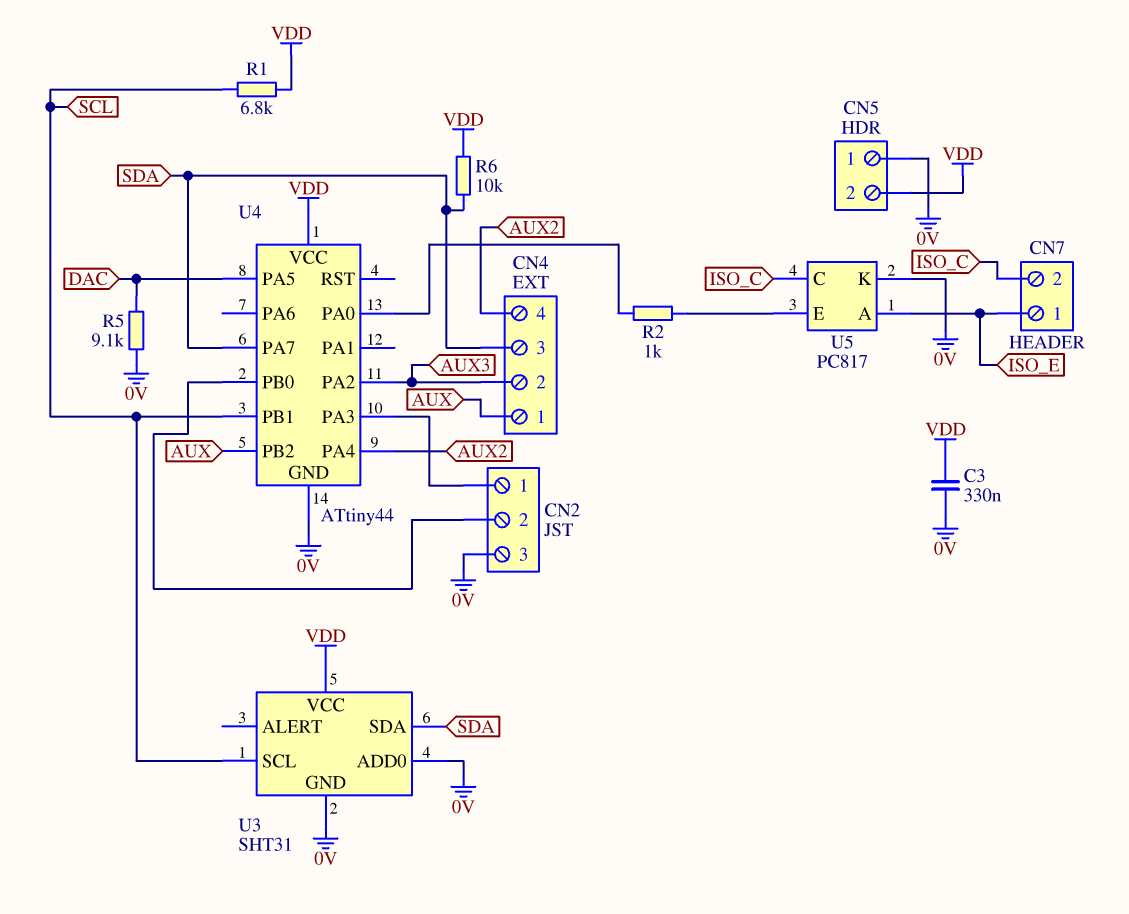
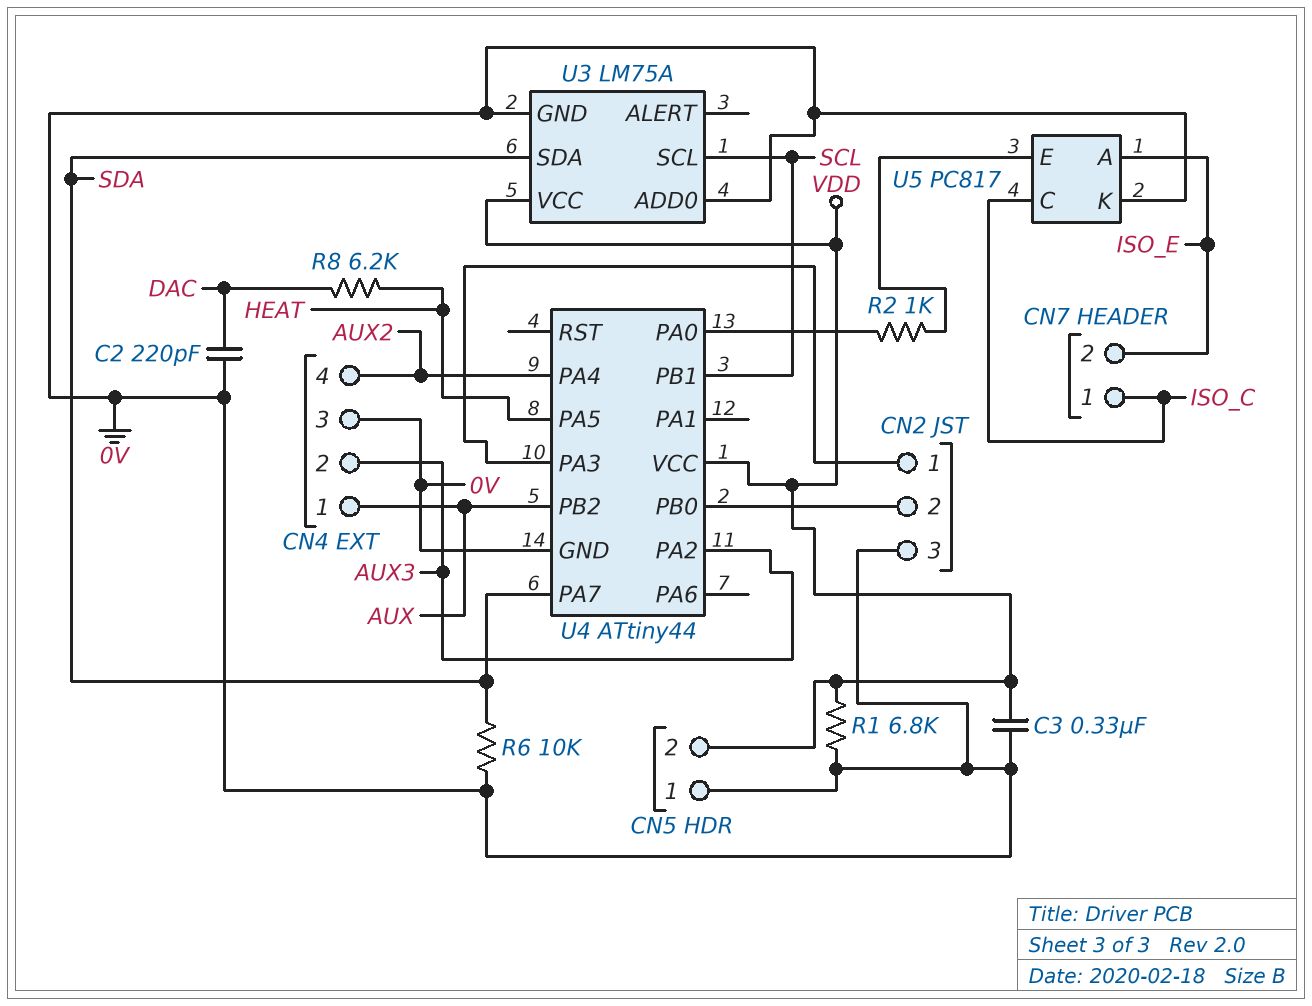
C2: none -> 220pF (0V, DAC)
CN4 pin 3: SDA -> 0V
CN7 pin 1: ISO_E -> ISO_C
CN7 pin 2: ISO_C -> ISO_E
R1: 6.8k (SCL, VDD) -> 6.8k (0V, VDD)
R5: 9.1k (0V, DAC) -> none
R6: 10k (SDA, VDD) -> 10k (0V, SDA)
R8: none -> 6.2k (DAC, HEAT)
U3: SHT31 -> LM75A
U4 pin PA5: DAC -> HEAT

